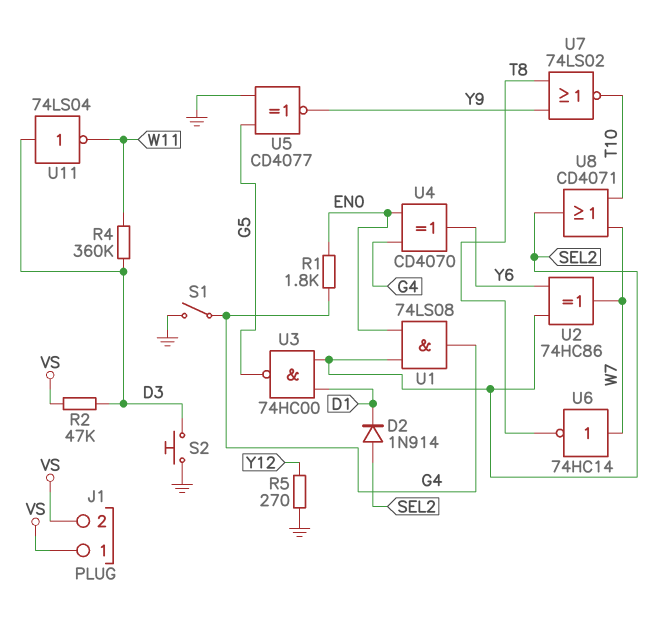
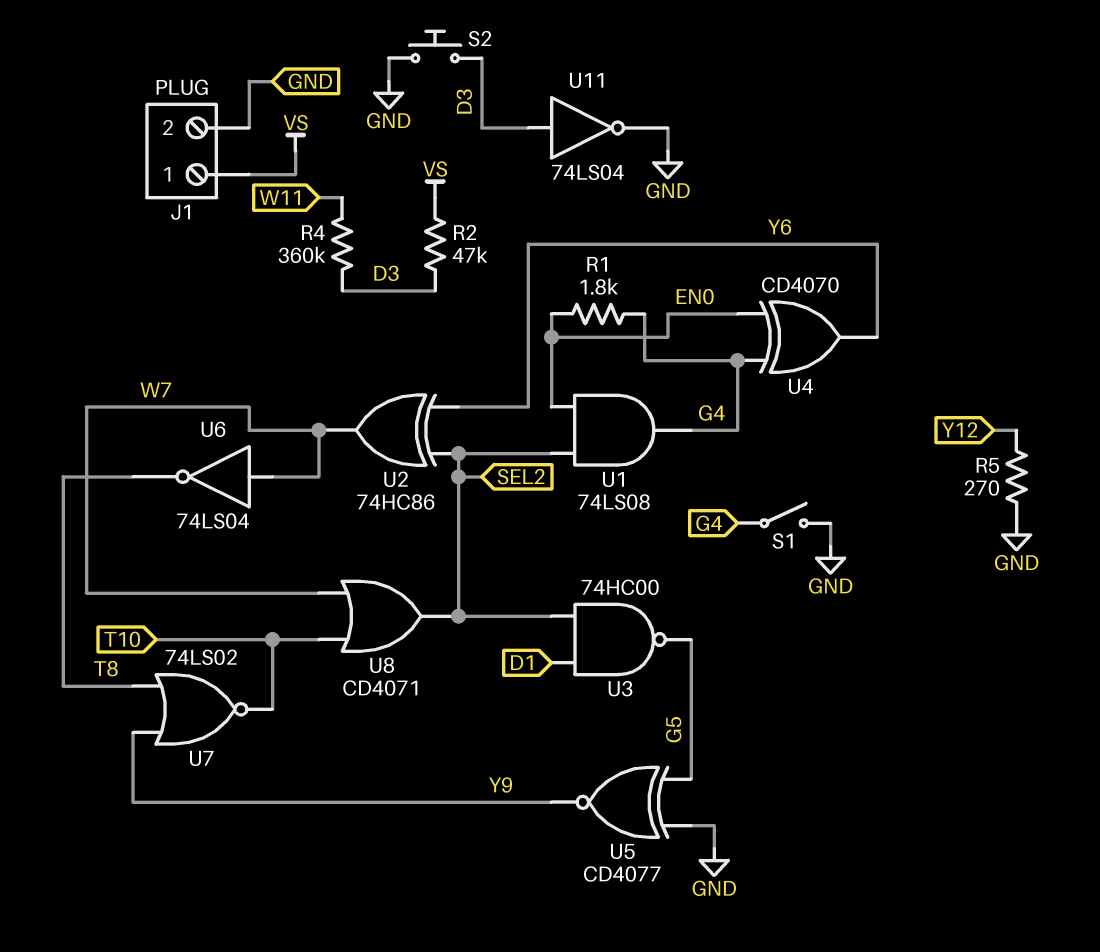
D2: diode 1N914 (A SEL2, K D1) -> none
J1 pin 2: VS -> GND
U6: NOT 74HC14 (in W7, out T8) -> NOT 74LS04 (in W7, out T8)
U11: NOT 74LS04 (in D3, out W11) -> NOT 74LS04 (in D3, out GND)

